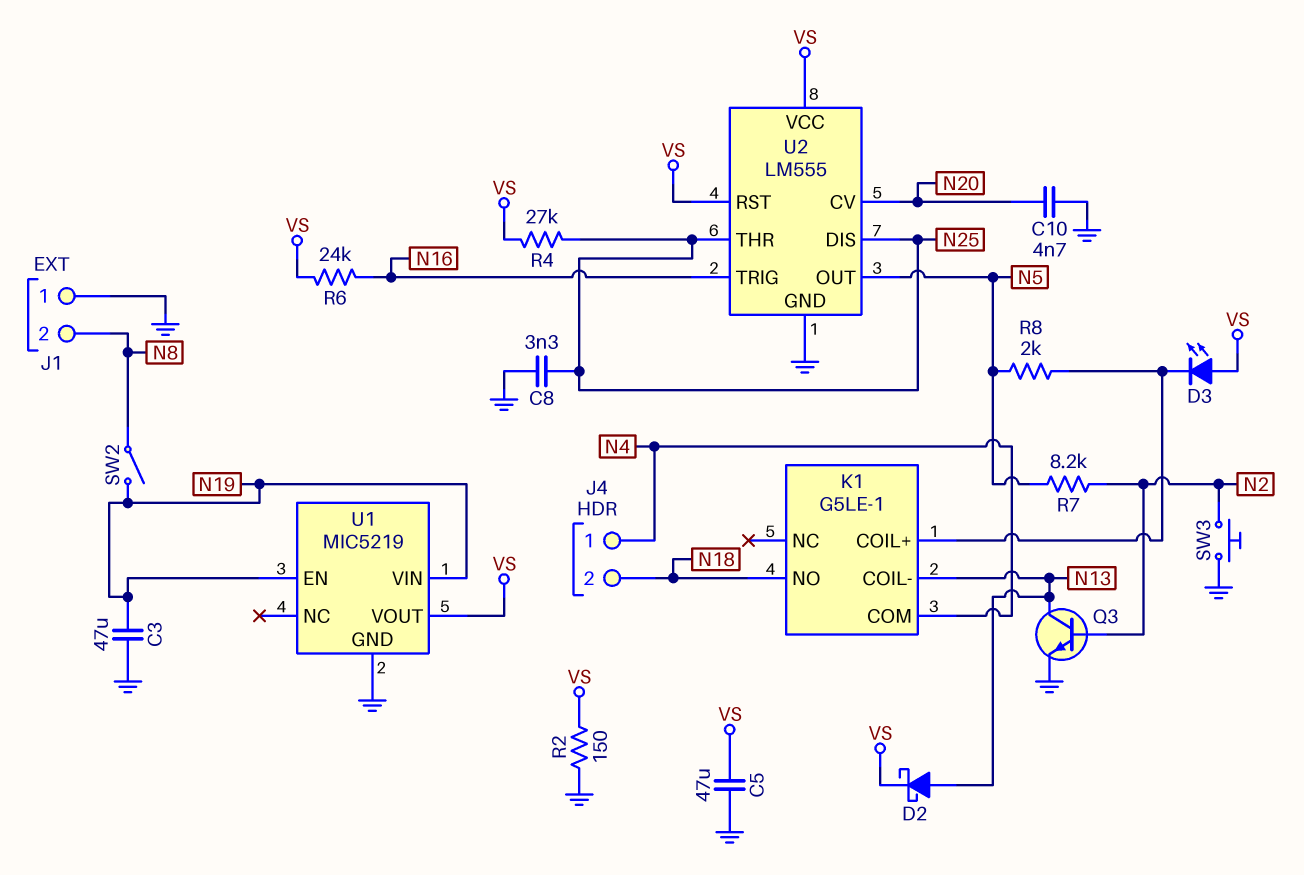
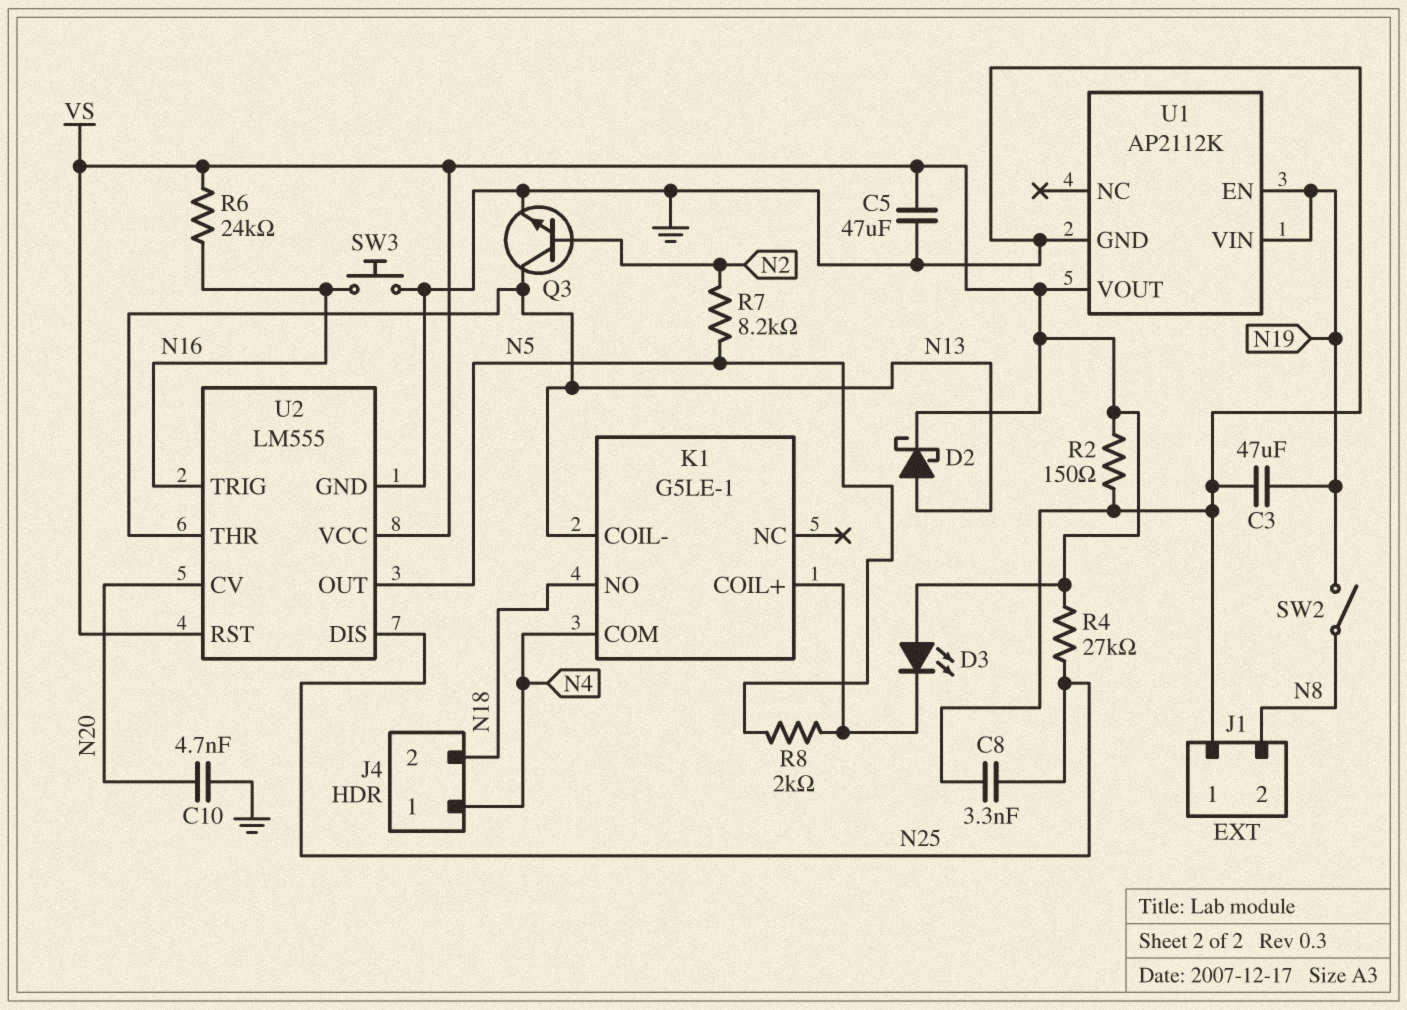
SW3: button (GND, N2) -> button (GND, N16)
U1: MIC5219 -> AP2112K
U2 pin THR: N25 -> N13

